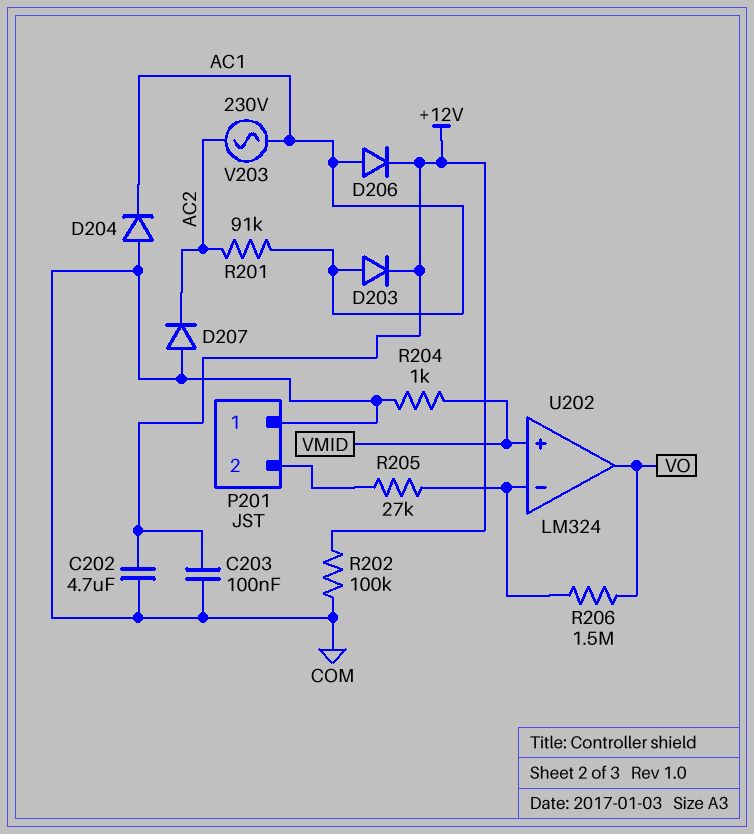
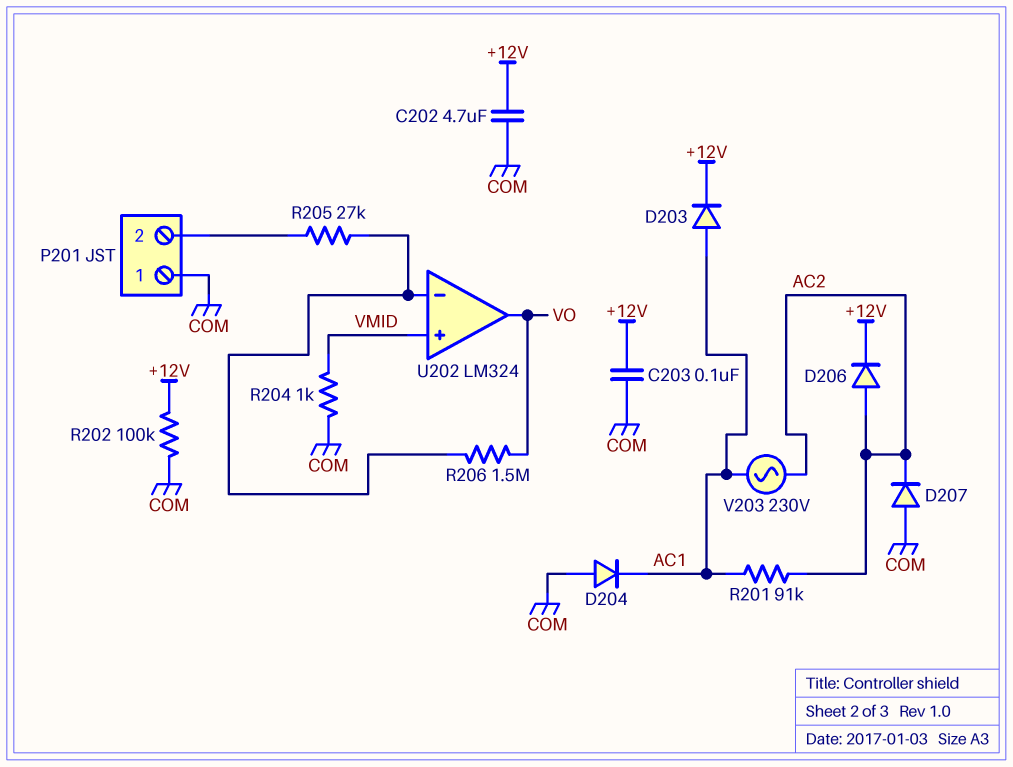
D206: diode (A AC1, K +12V) -> diode (A AC2, K +12V)

